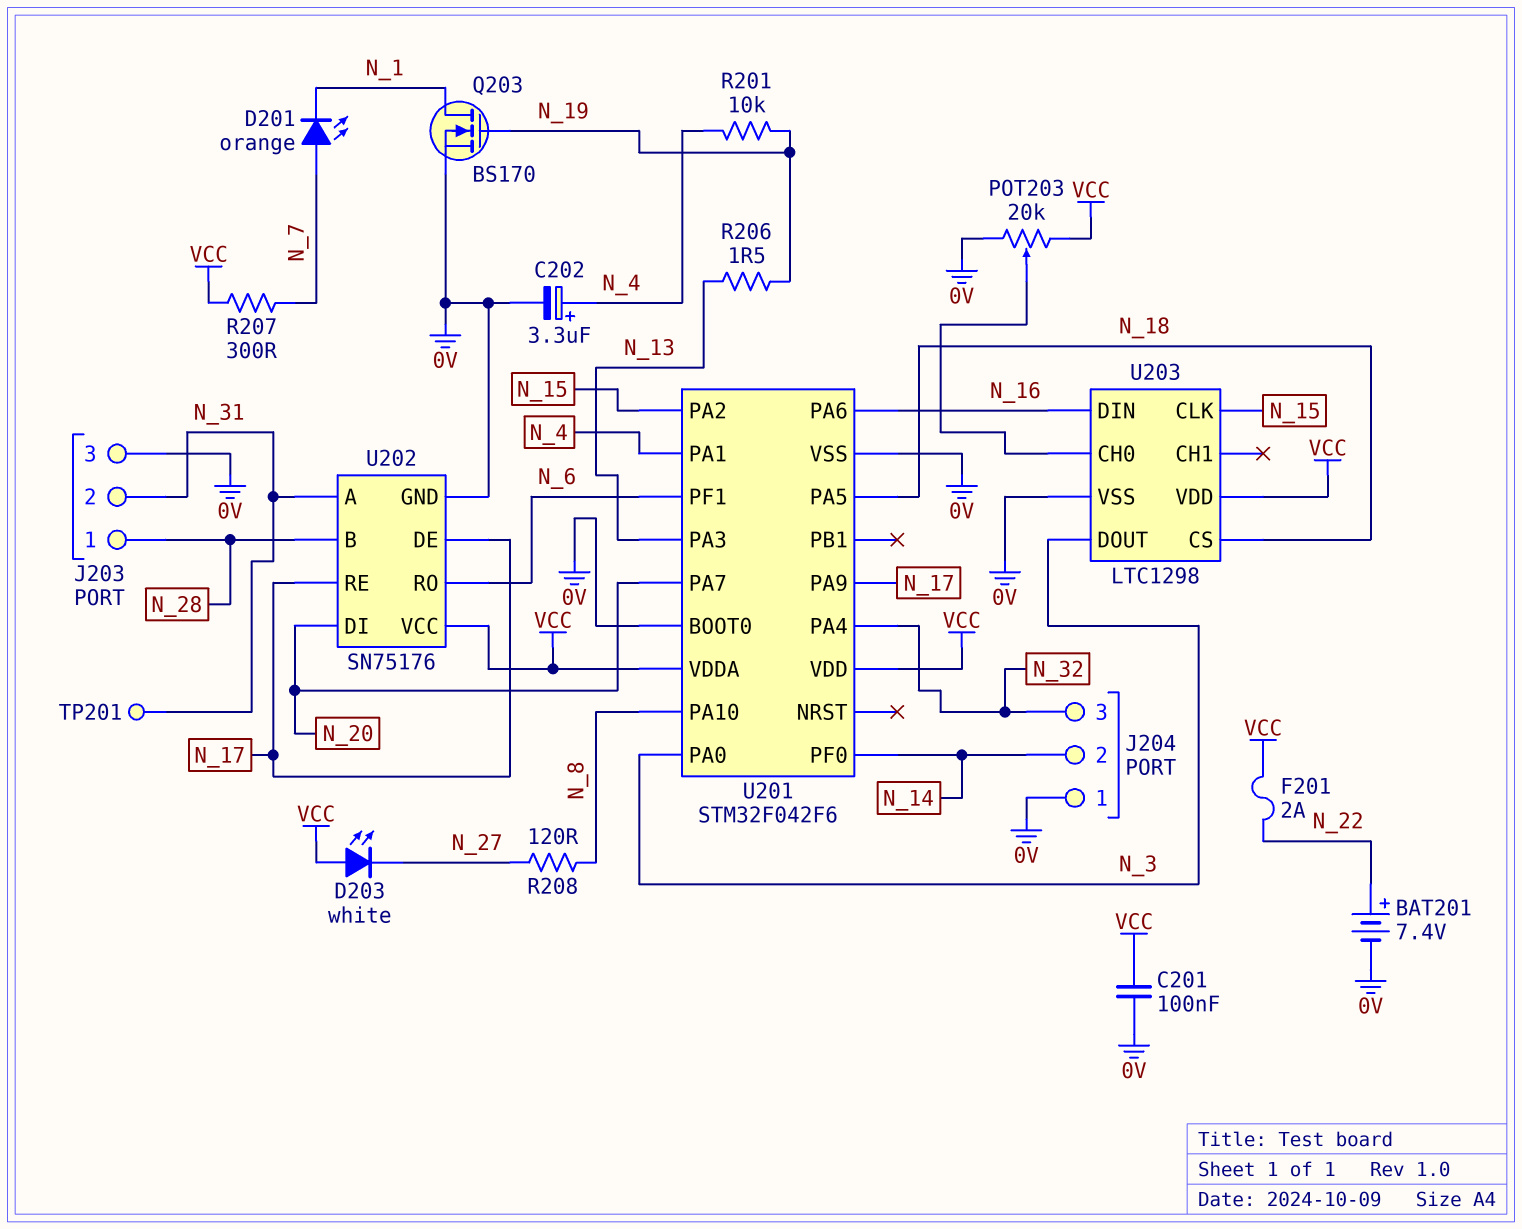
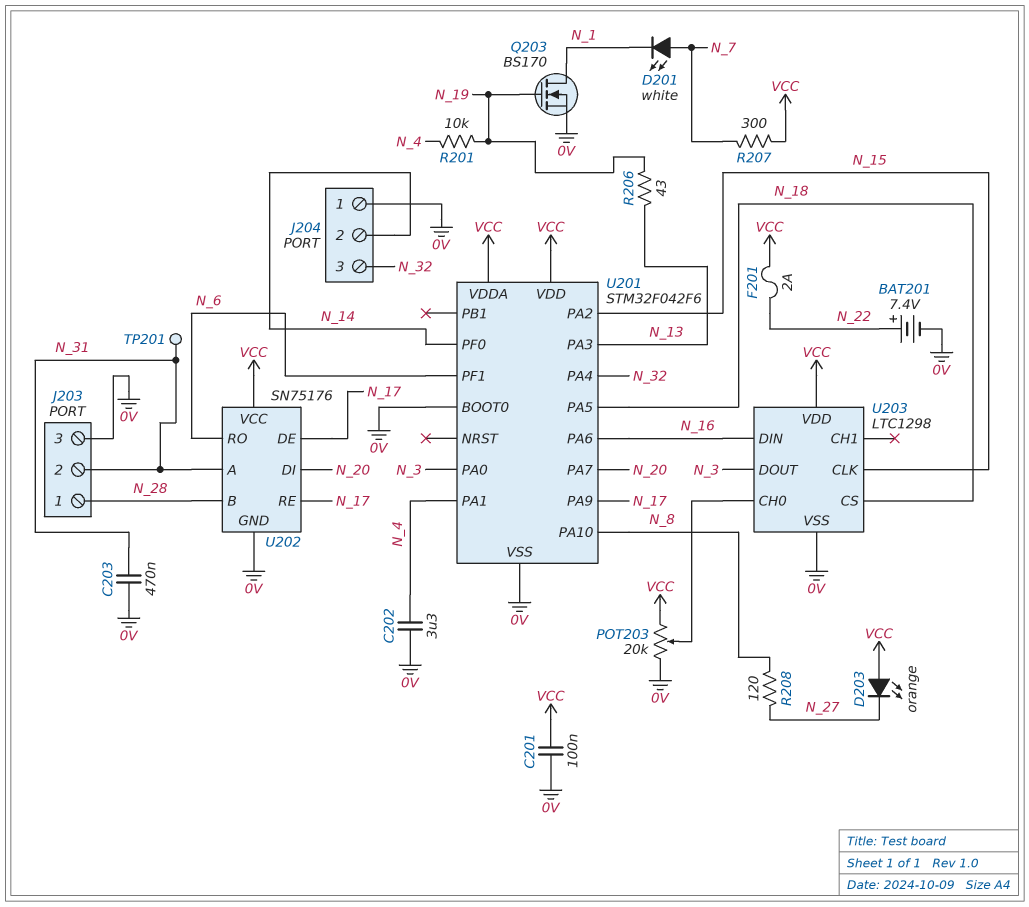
C202: 3.3uF (plus N_4, minus 0V) -> 3.3uF (0V, N_4)
C203: none -> 470nF (0V, N_31)
D201: LED orange (A N_7, K N_1) -> LED white (A N_7, K N_1)
D203: LED white (A VCC, K N_27) -> LED orange (A VCC, K N_27)
R206: 1.5 (N_13, N_19) -> 43 (N_13, N_19)

